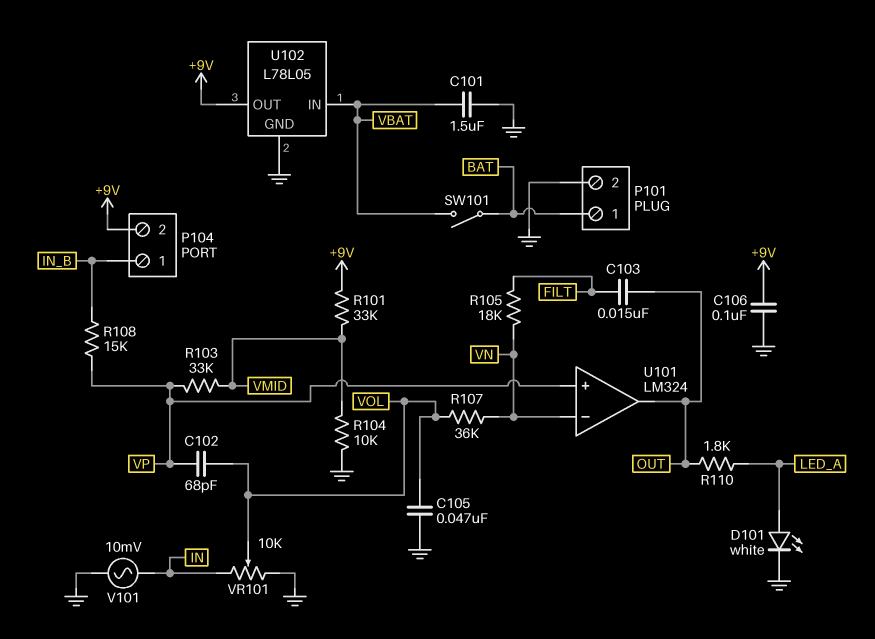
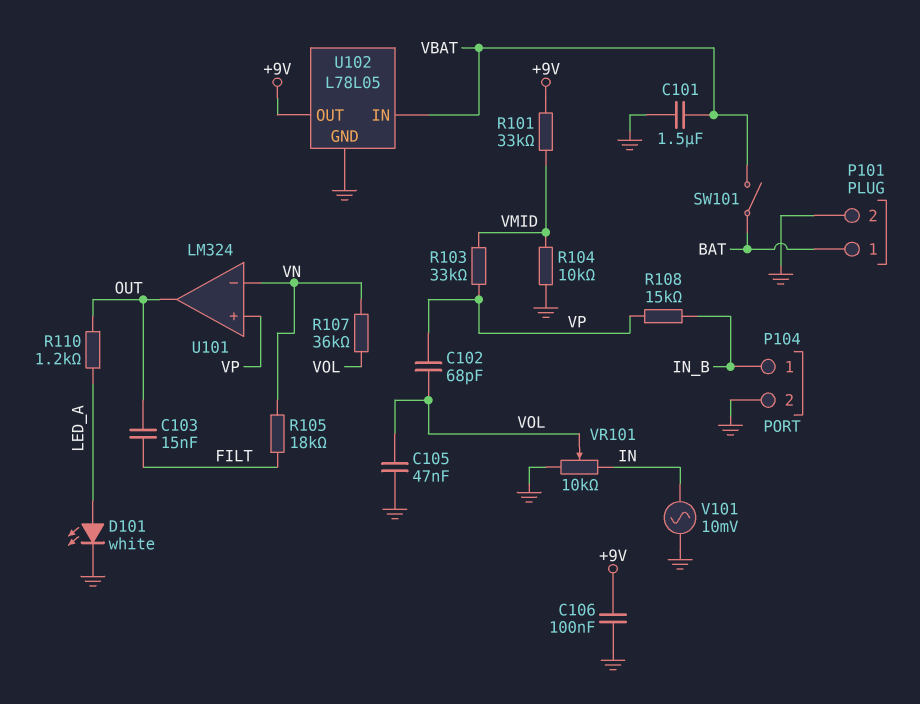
P104 pin 2: +9V -> GND
R110: 1.8k (LED_A, OUT) -> 1.2k (LED_A, OUT)

